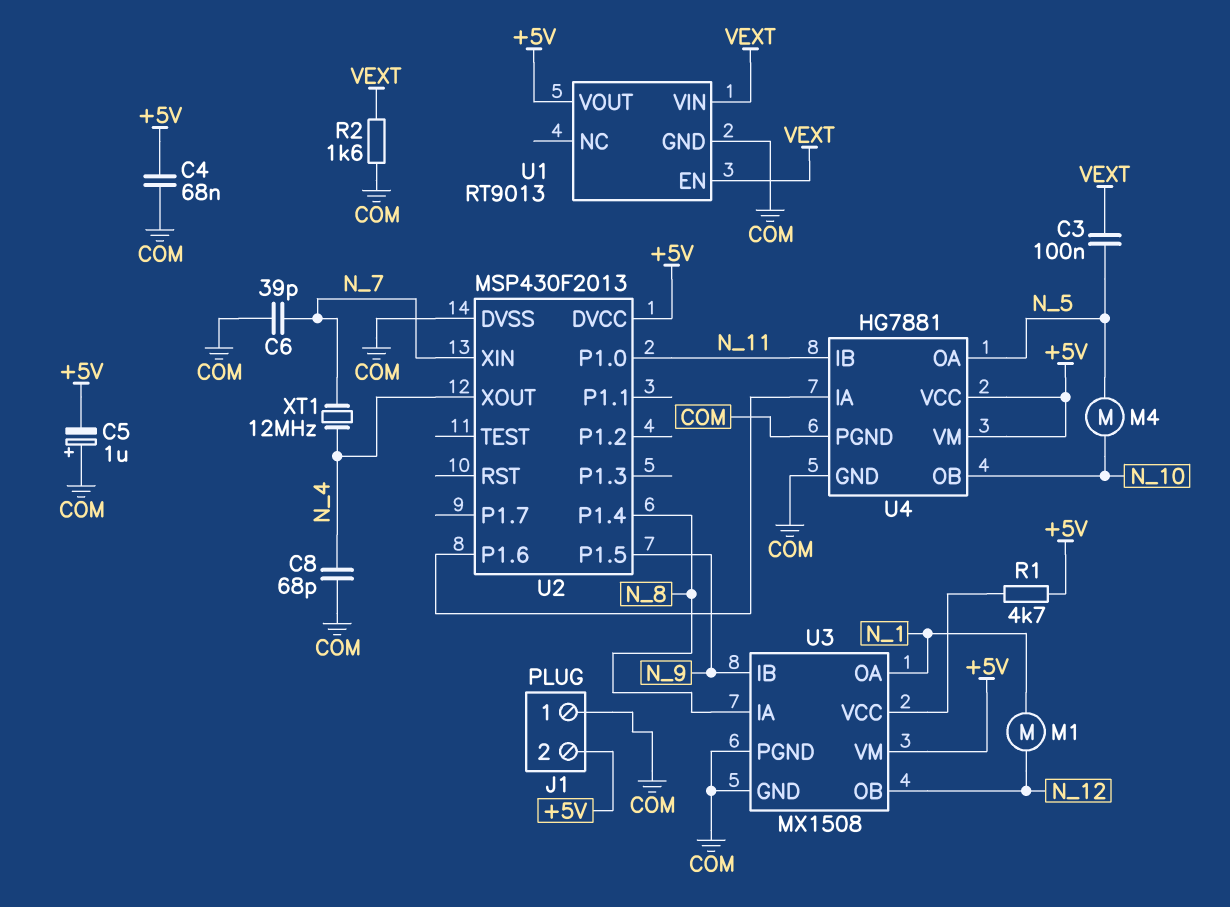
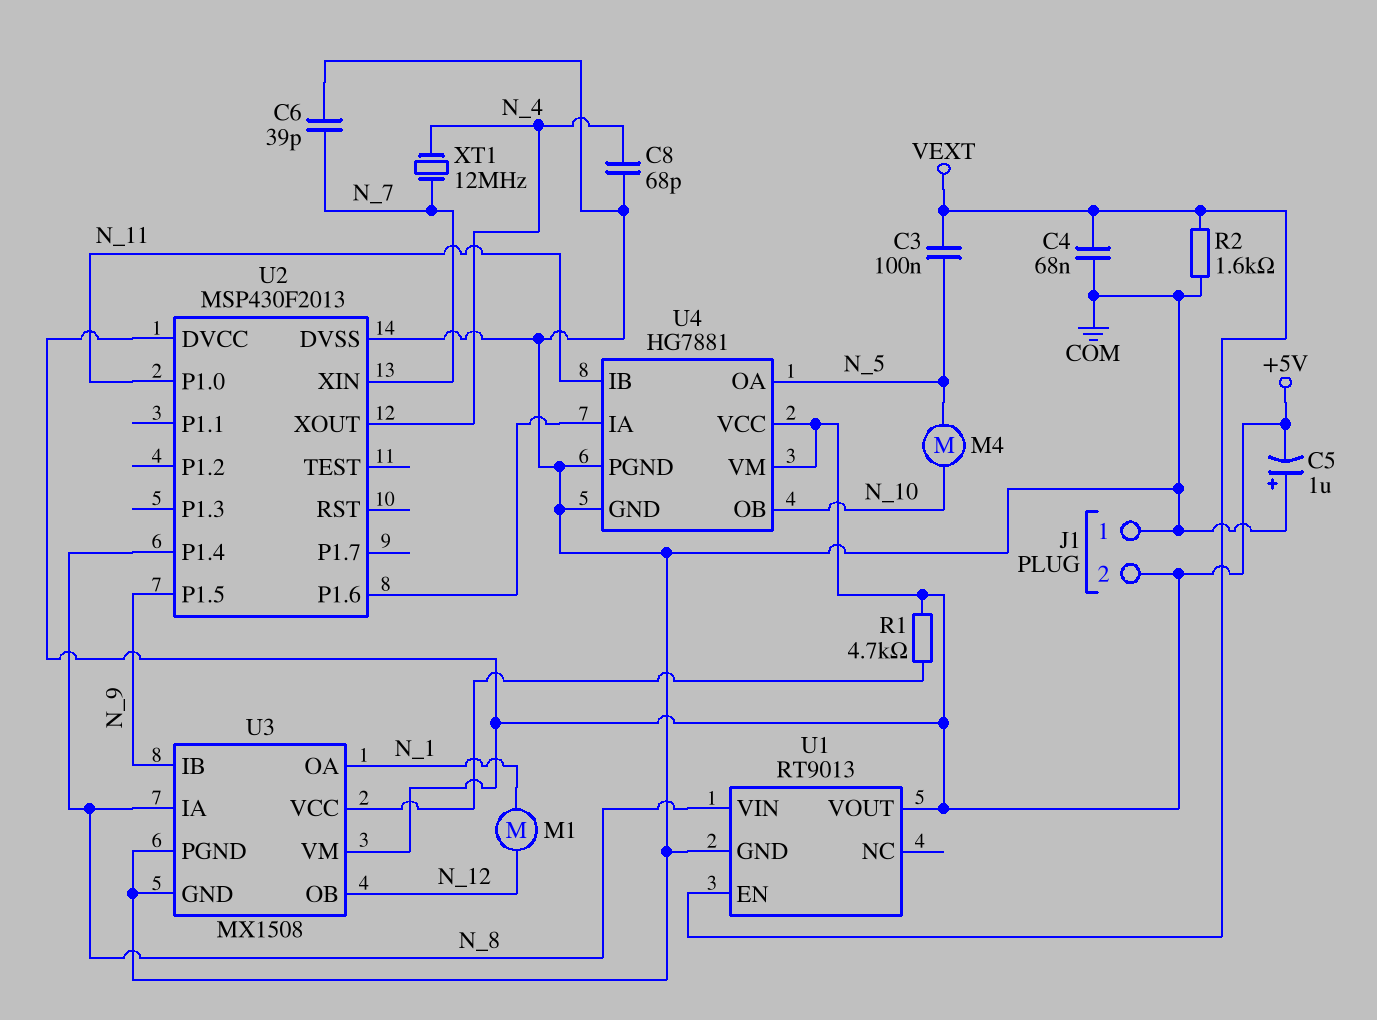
C4: 68nF (+5V, COM) -> 68nF (COM, VEXT)
U1 pin VIN: VEXT -> N_8

